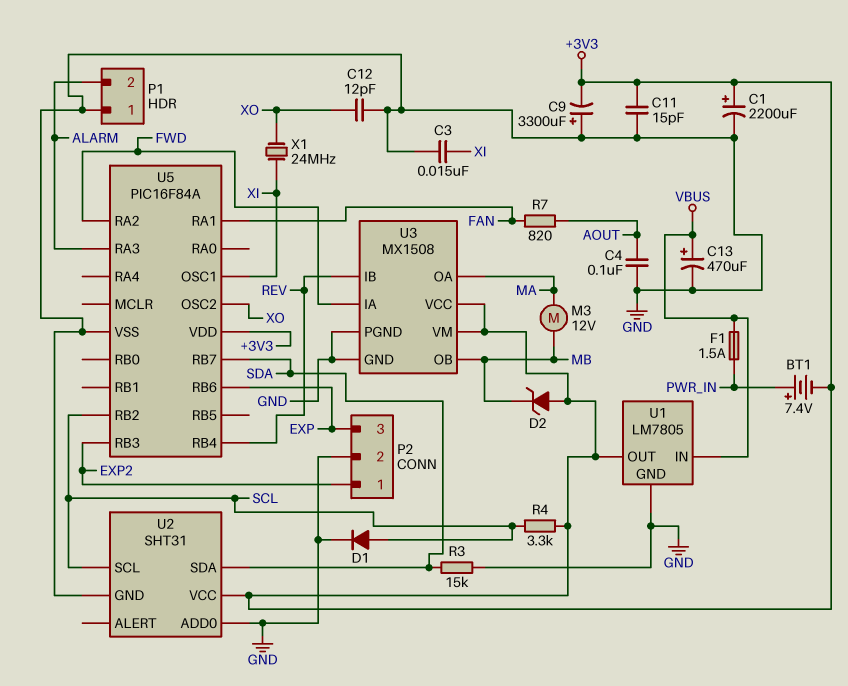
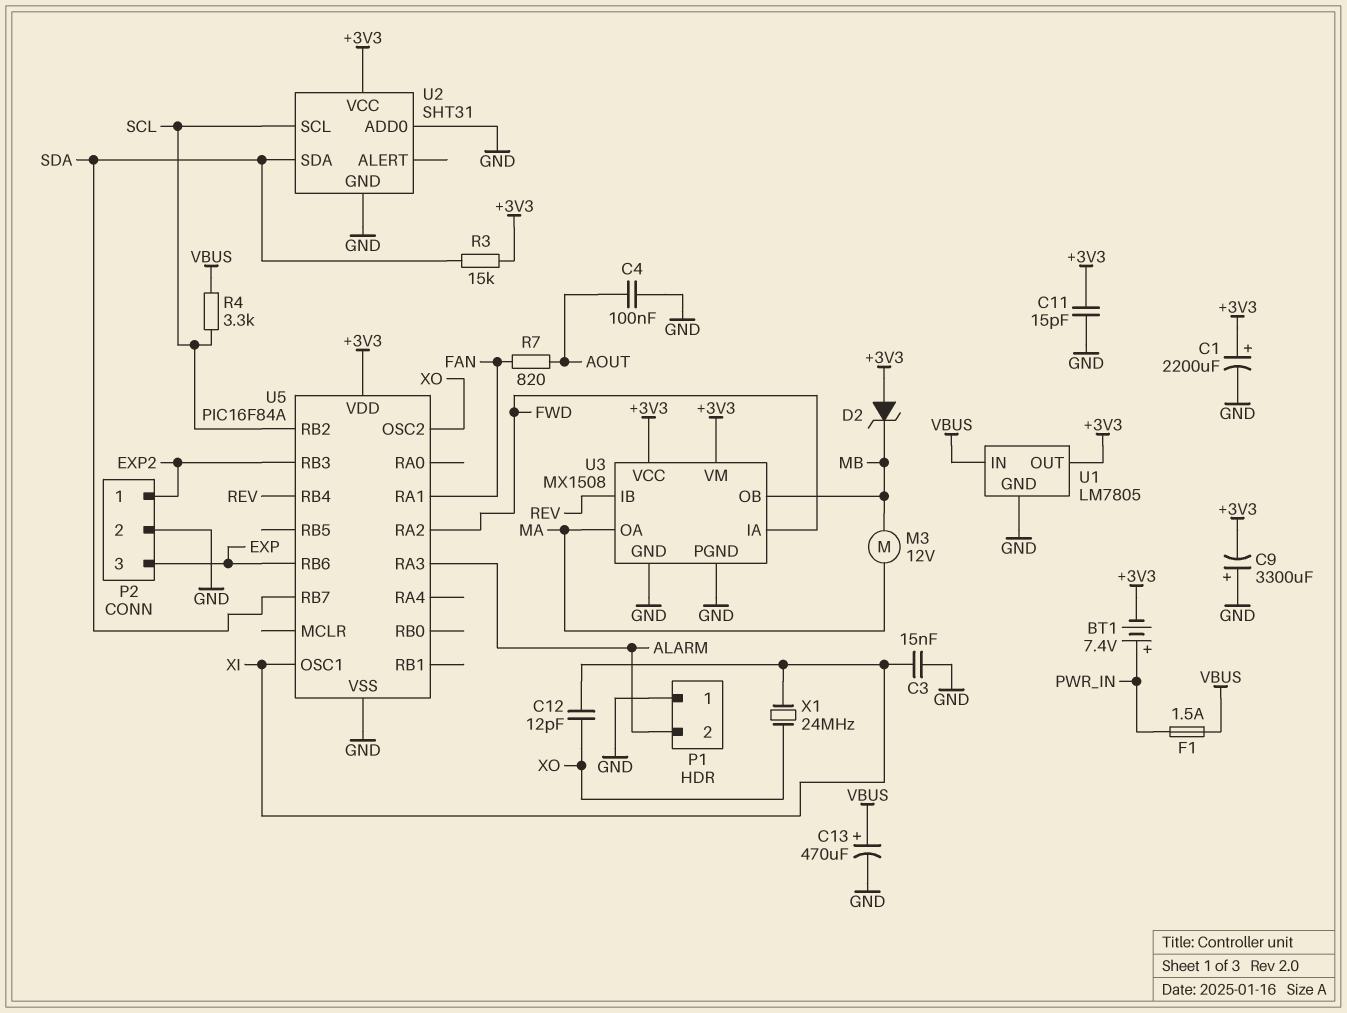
C12: 12pF (GND, XO) -> 12pF (XI, XO)
D1: diode (A SCL, K GND) -> none
R3: 15k (GND, SDA) -> 15k (+3V3, SDA)
R4: 3.3k (+3V3, SCL) -> 3.3k (SCL, VBUS)

